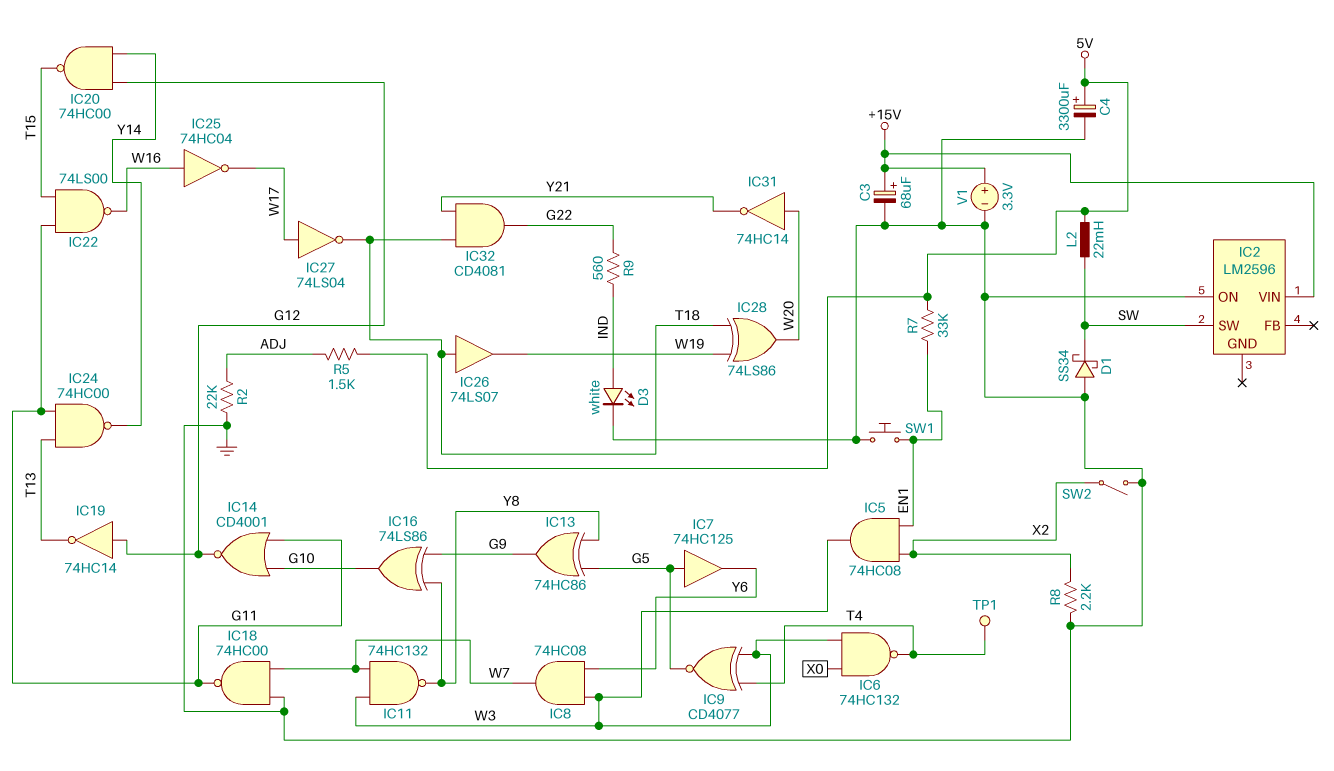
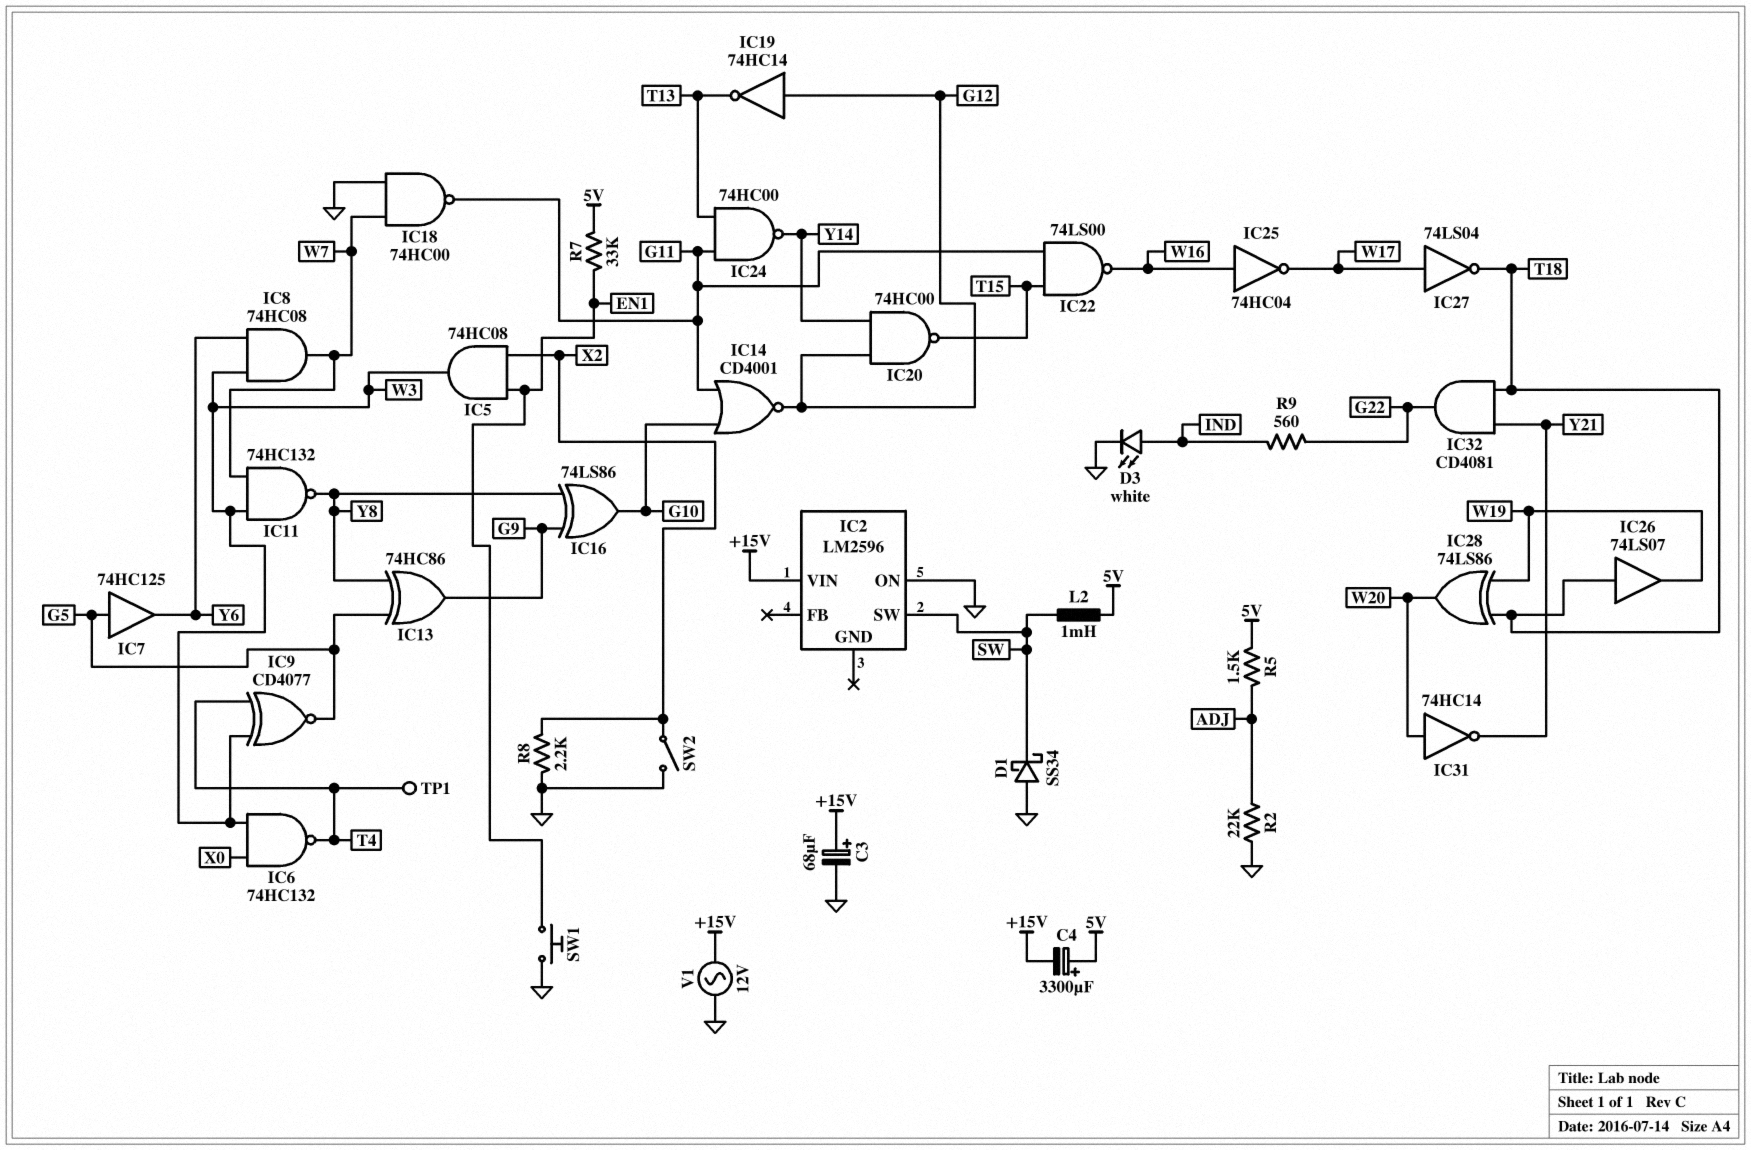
C4: 3300uF (plus 5V, minus GND) -> 3300uF (plus 5V, minus +15V)
L2: 22mH (5V, SW) -> 1mH (5V, SW)
V1: 3.3V (plus +15V, minus GND) -> AC 12V (+15V, GND)

